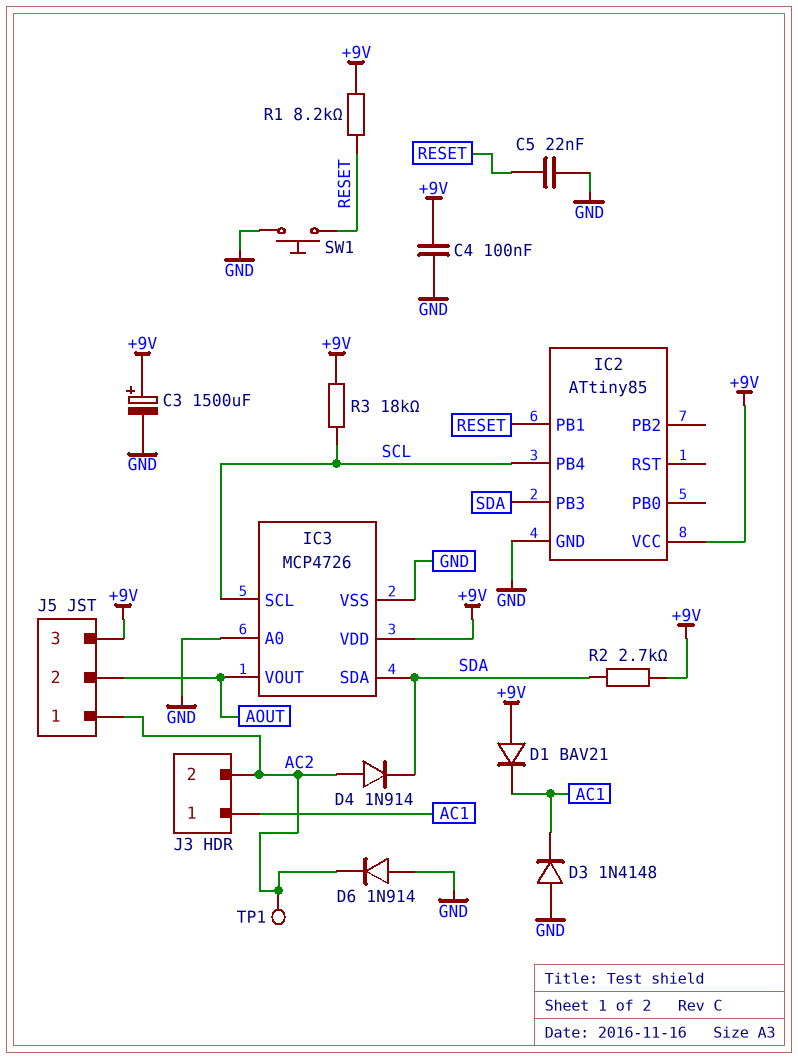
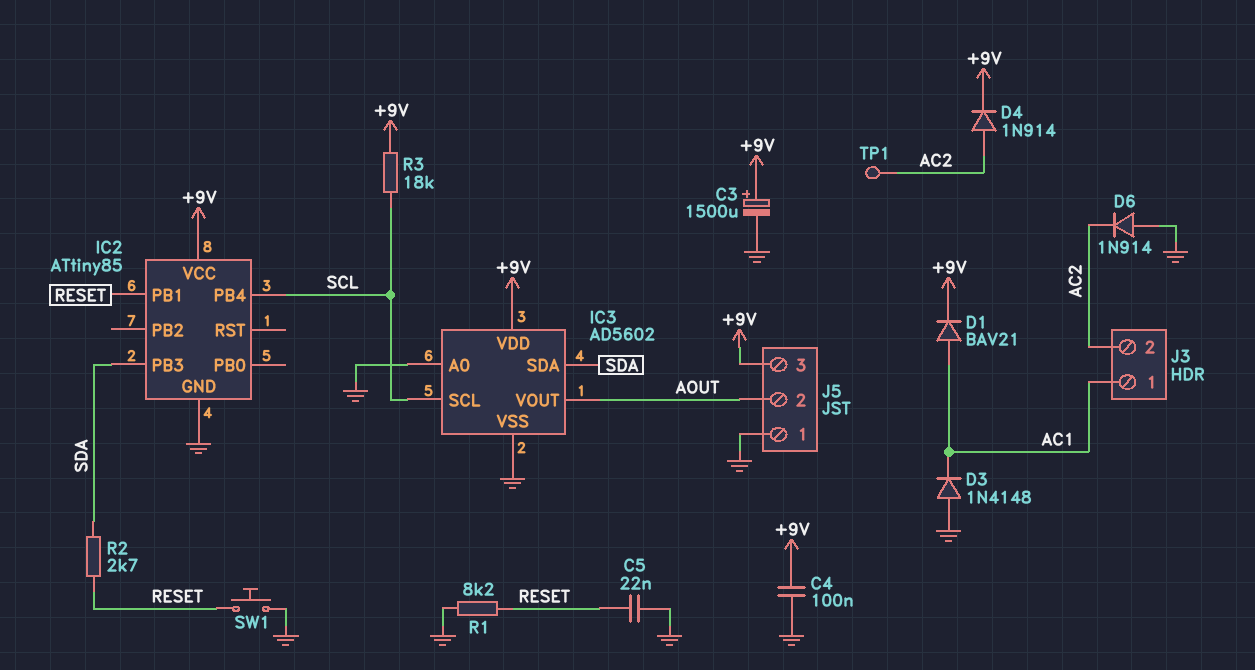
D1: diode BAV21 (A +9V, K AC1) -> diode BAV21 (A AC1, K +9V)
D4: diode 1N914 (A AC2, K SDA) -> diode 1N914 (A AC2, K +9V)
IC3: MCP4726 -> AD5602
J5 pin 1: AC2 -> GND
R1: 8.2k (+9V, RESET) -> 8.2k (GND, RESET)
R2: 2.7k (+9V, SDA) -> 2.7k (RESET, SDA)

